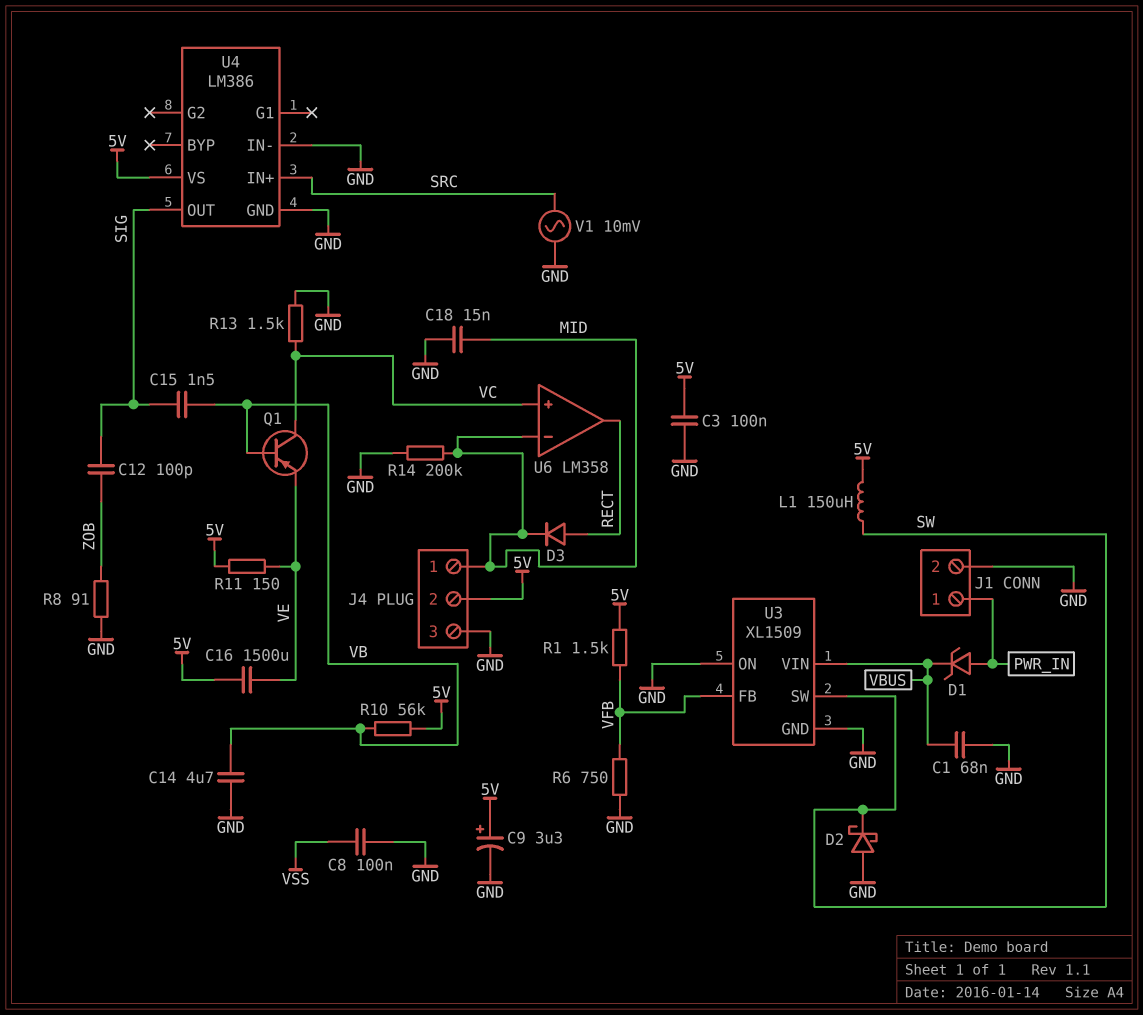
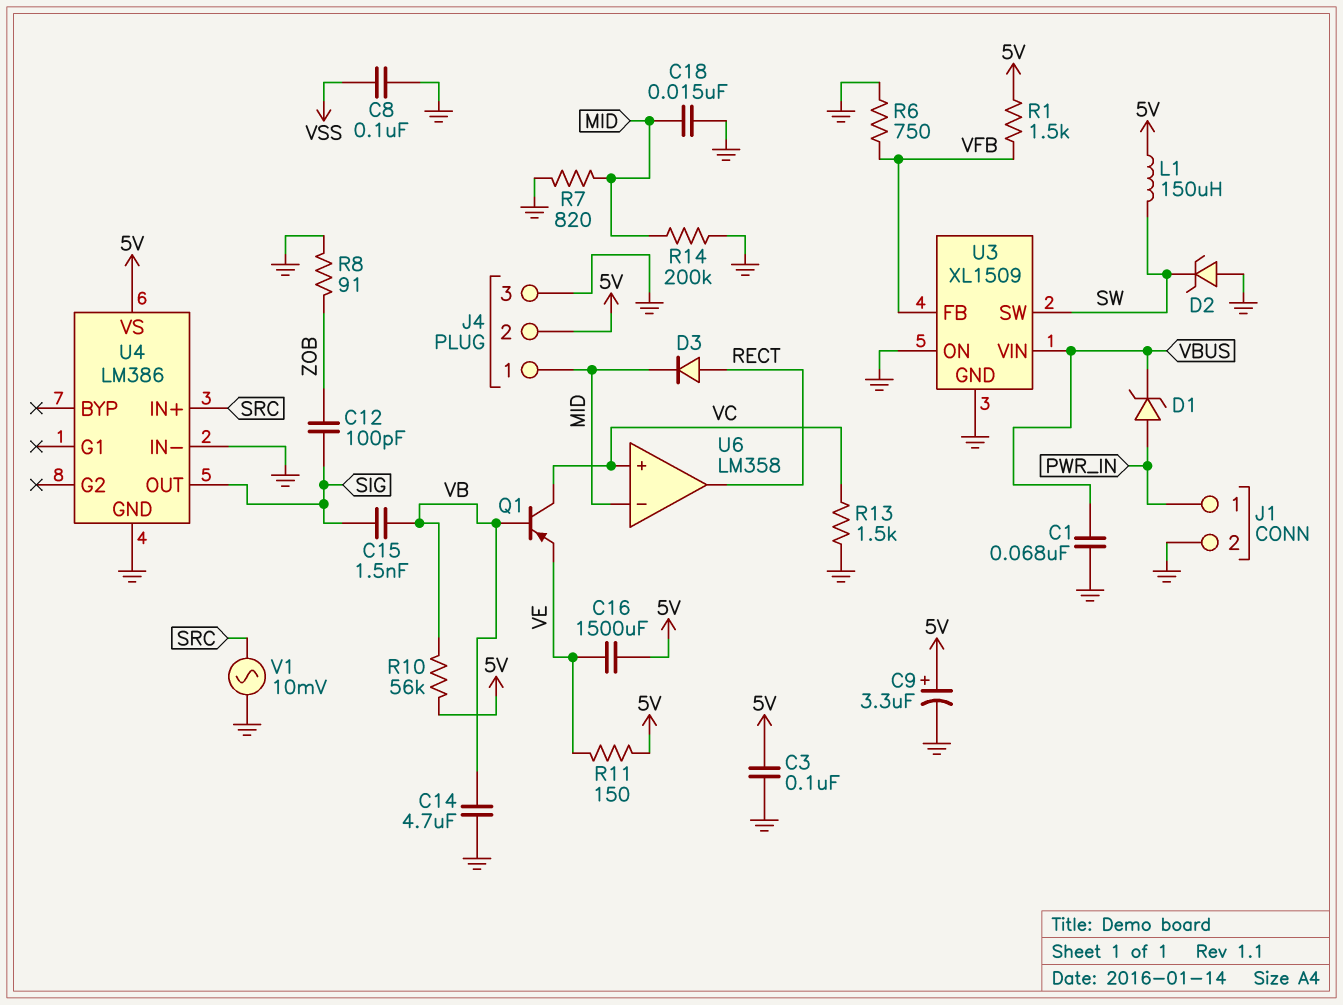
D2: schottky (A GND, K SW) -> zener (A GND, K SW)
R7: none -> 820 (GND, MID)

